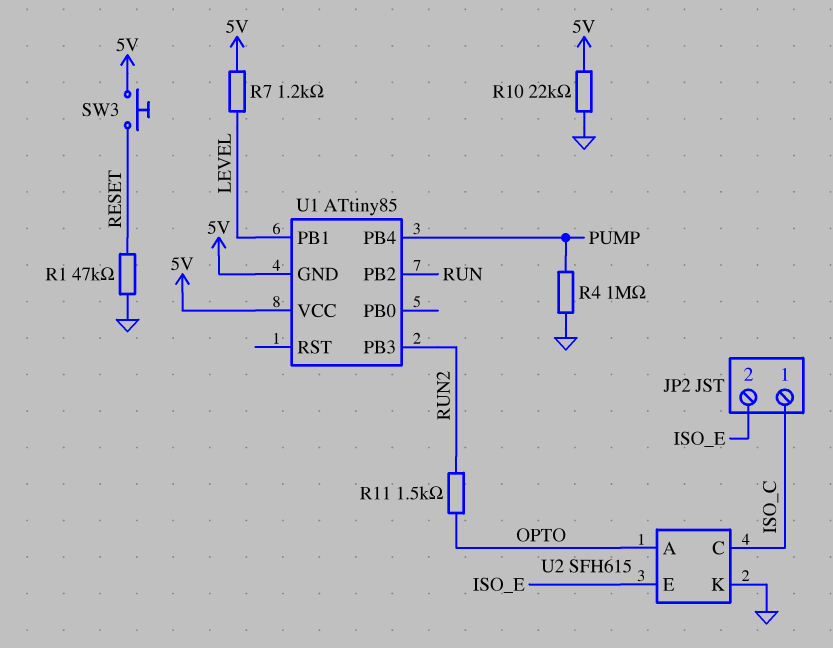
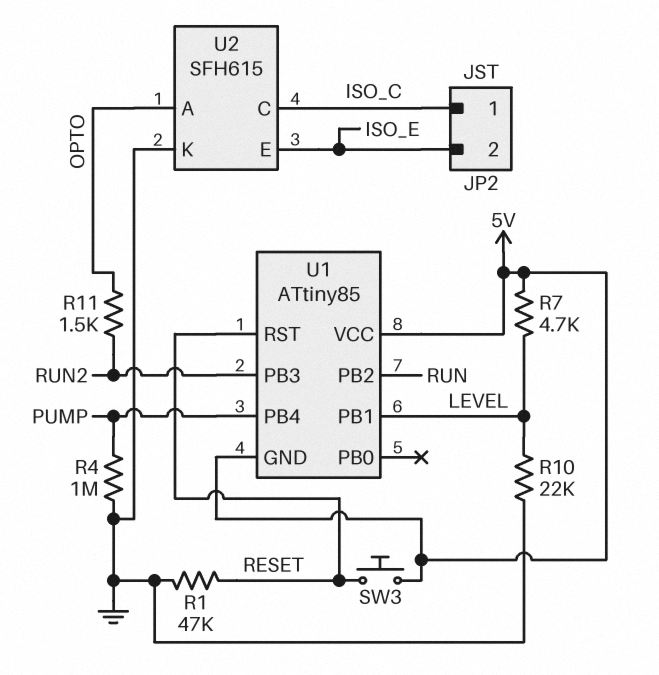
R7: 1.2k (5V, LEVEL) -> 4.7k (5V, LEVEL)
R10: 22k (5V, GND) -> 22k (GND, LEVEL)
U1 pin RST: none -> RESET

